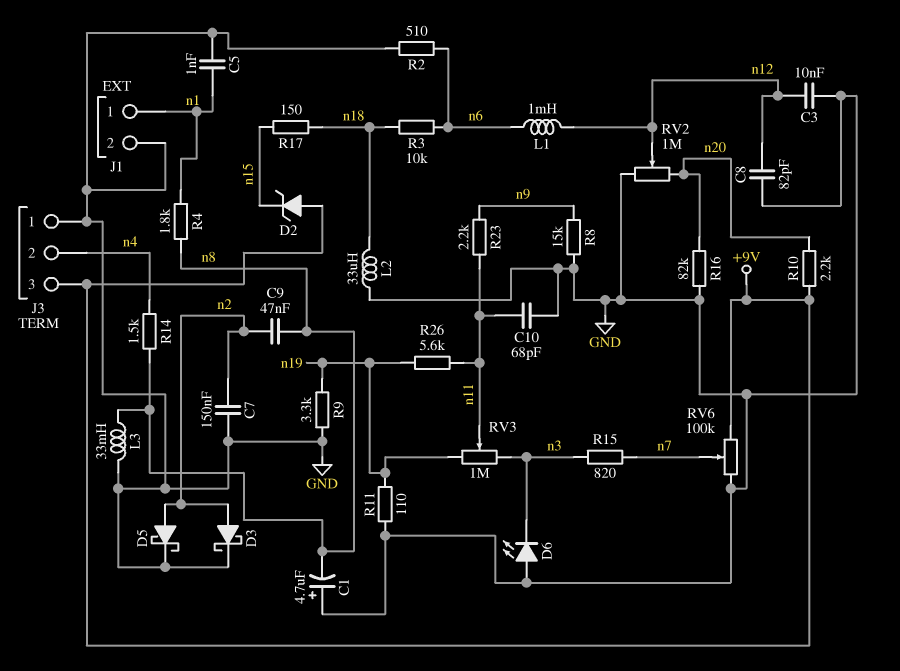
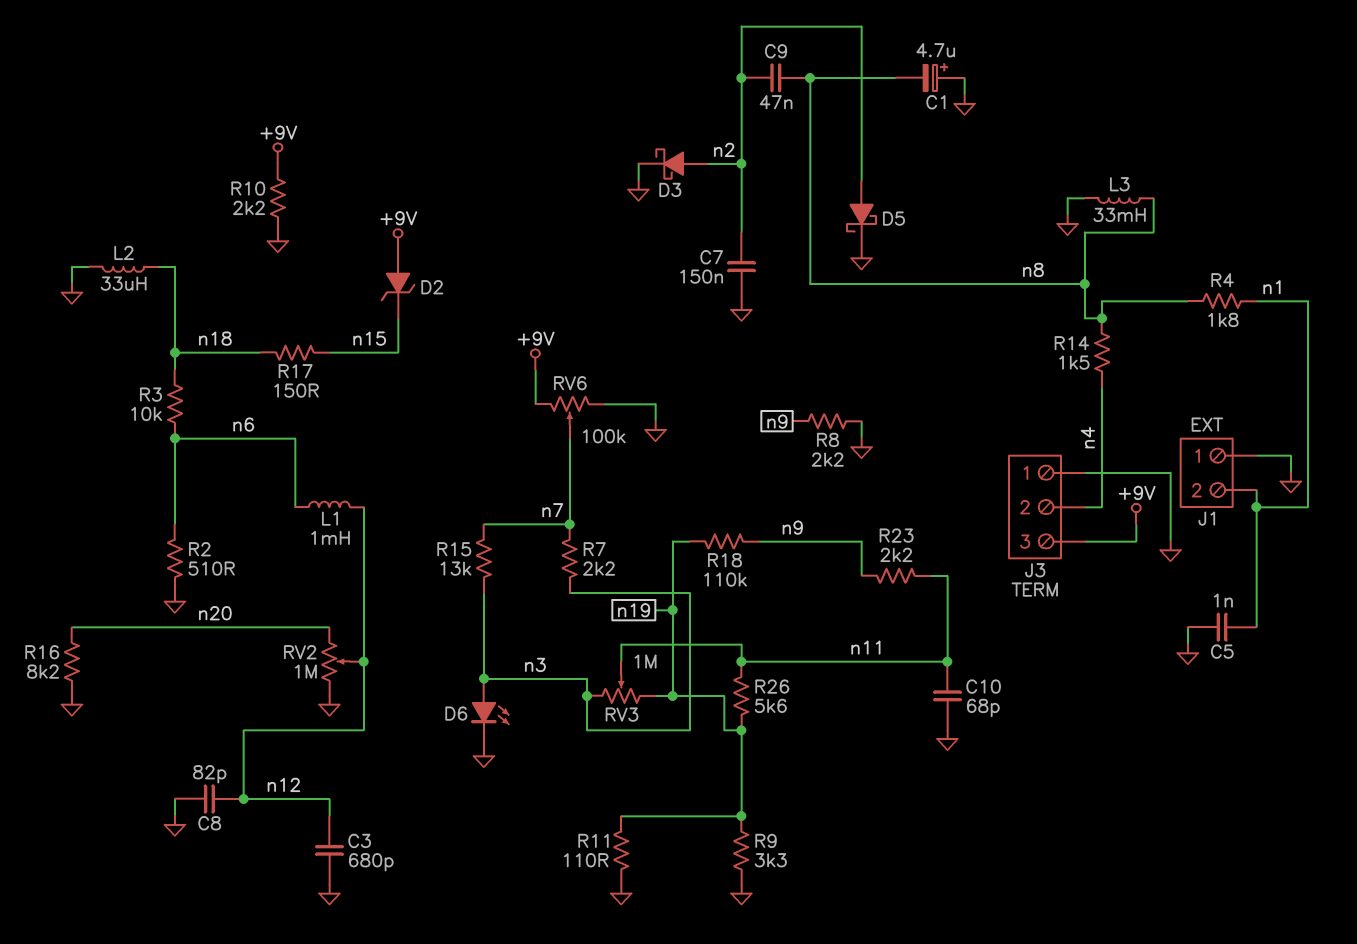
C3: 10nF (GND, n12) -> 680pF (GND, n12)
D6: LED (A GND, K n3) -> LED (A n3, K GND)
J1 pin 1: n1 -> GND
J1 pin 2: GND -> n1
R7: none -> 2.2k (n3, n7)
R8: 15k (GND, n9) -> 2.2k (GND, n9)
R10: 2.2k (+9V, n20) -> 2.2k (+9V, GND)
R15: 820 (n3, n7) -> 13k (n3, n7)
R16: 82k (GND, n20) -> 8.2k (GND, n20)
R18: none -> 110k (n9, n19)

